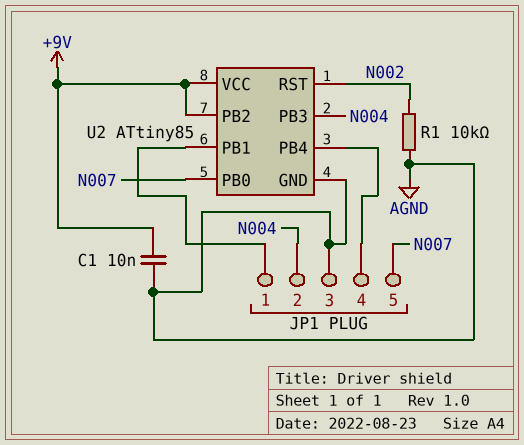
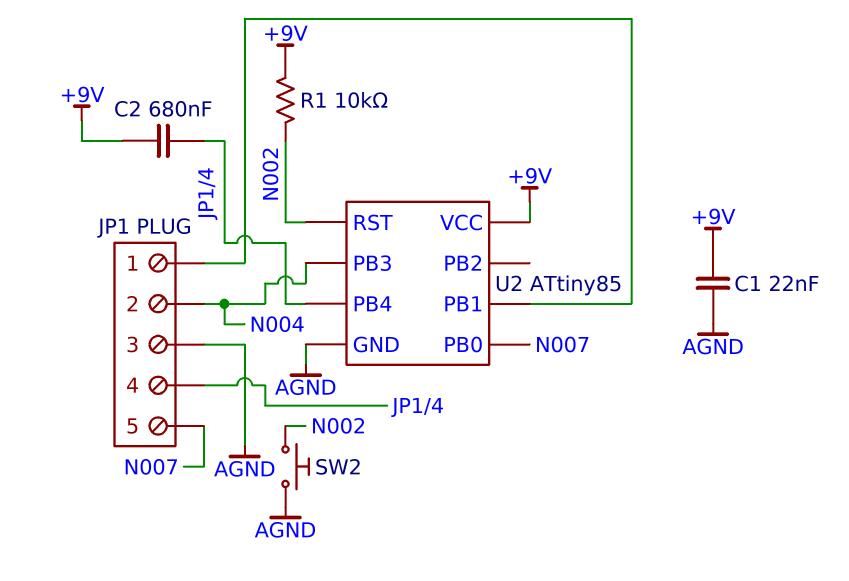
C1: 10nF (+9V, AGND) -> 22nF (+9V, AGND)
C2: none -> 680nF (+9V, JP1/4)
R1: 10k (AGND, N002) -> 10k (+9V, N002)
SW2: none -> button (AGND, N002)
U2 pin PB2: +9V -> none

